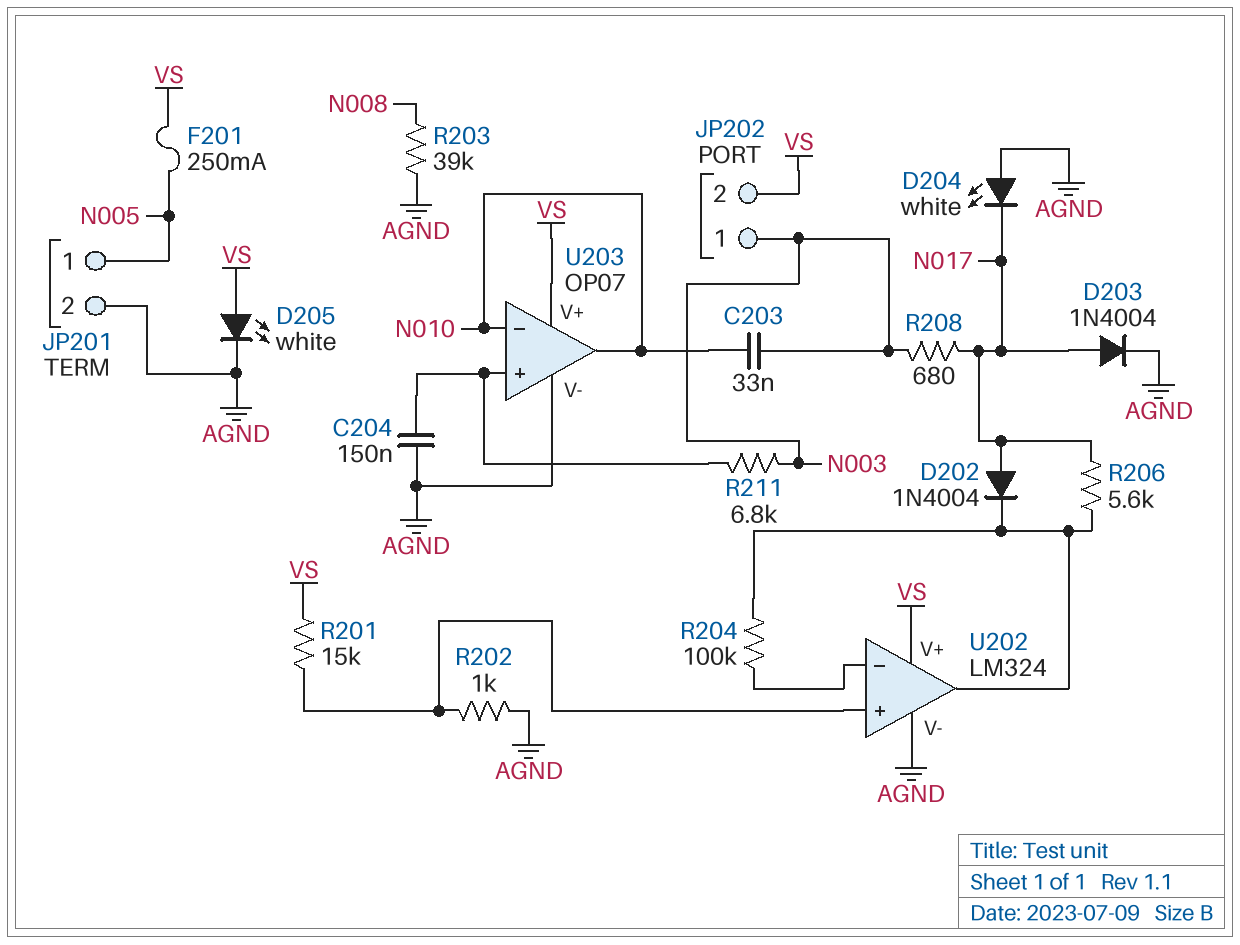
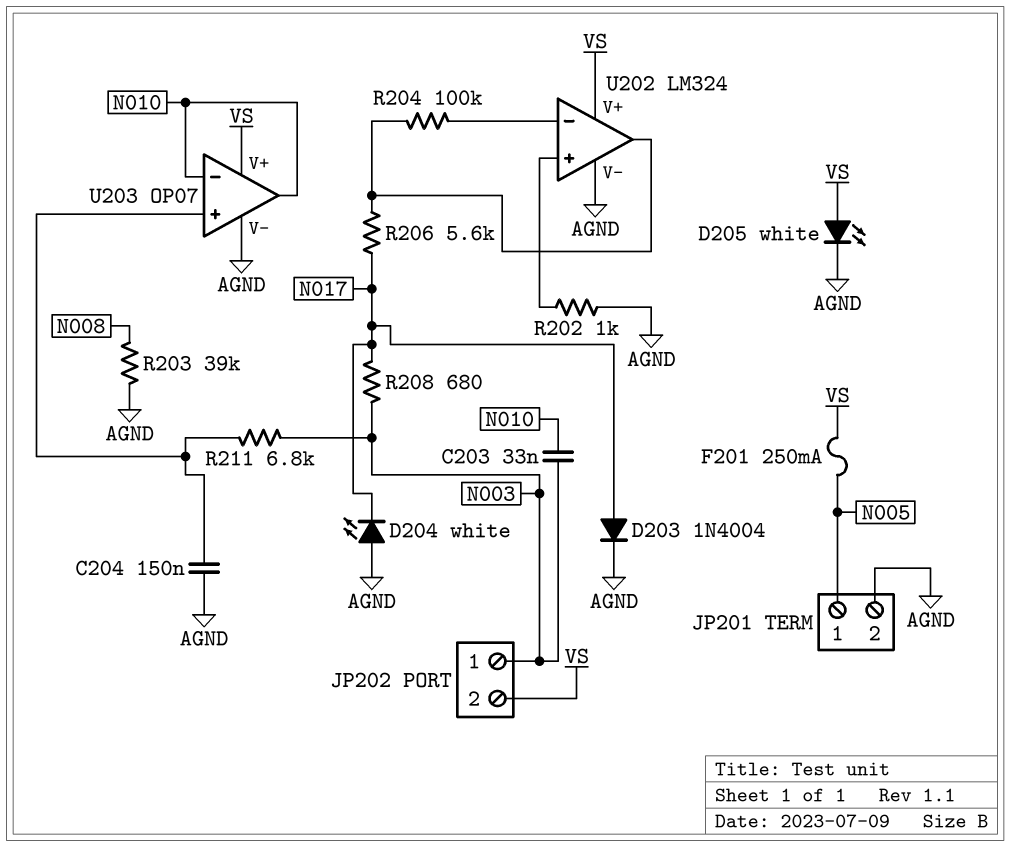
D202: diode 1N4004 (A N017, K U202/out) -> none
R201: 15k (U202/in+, VS) -> none

